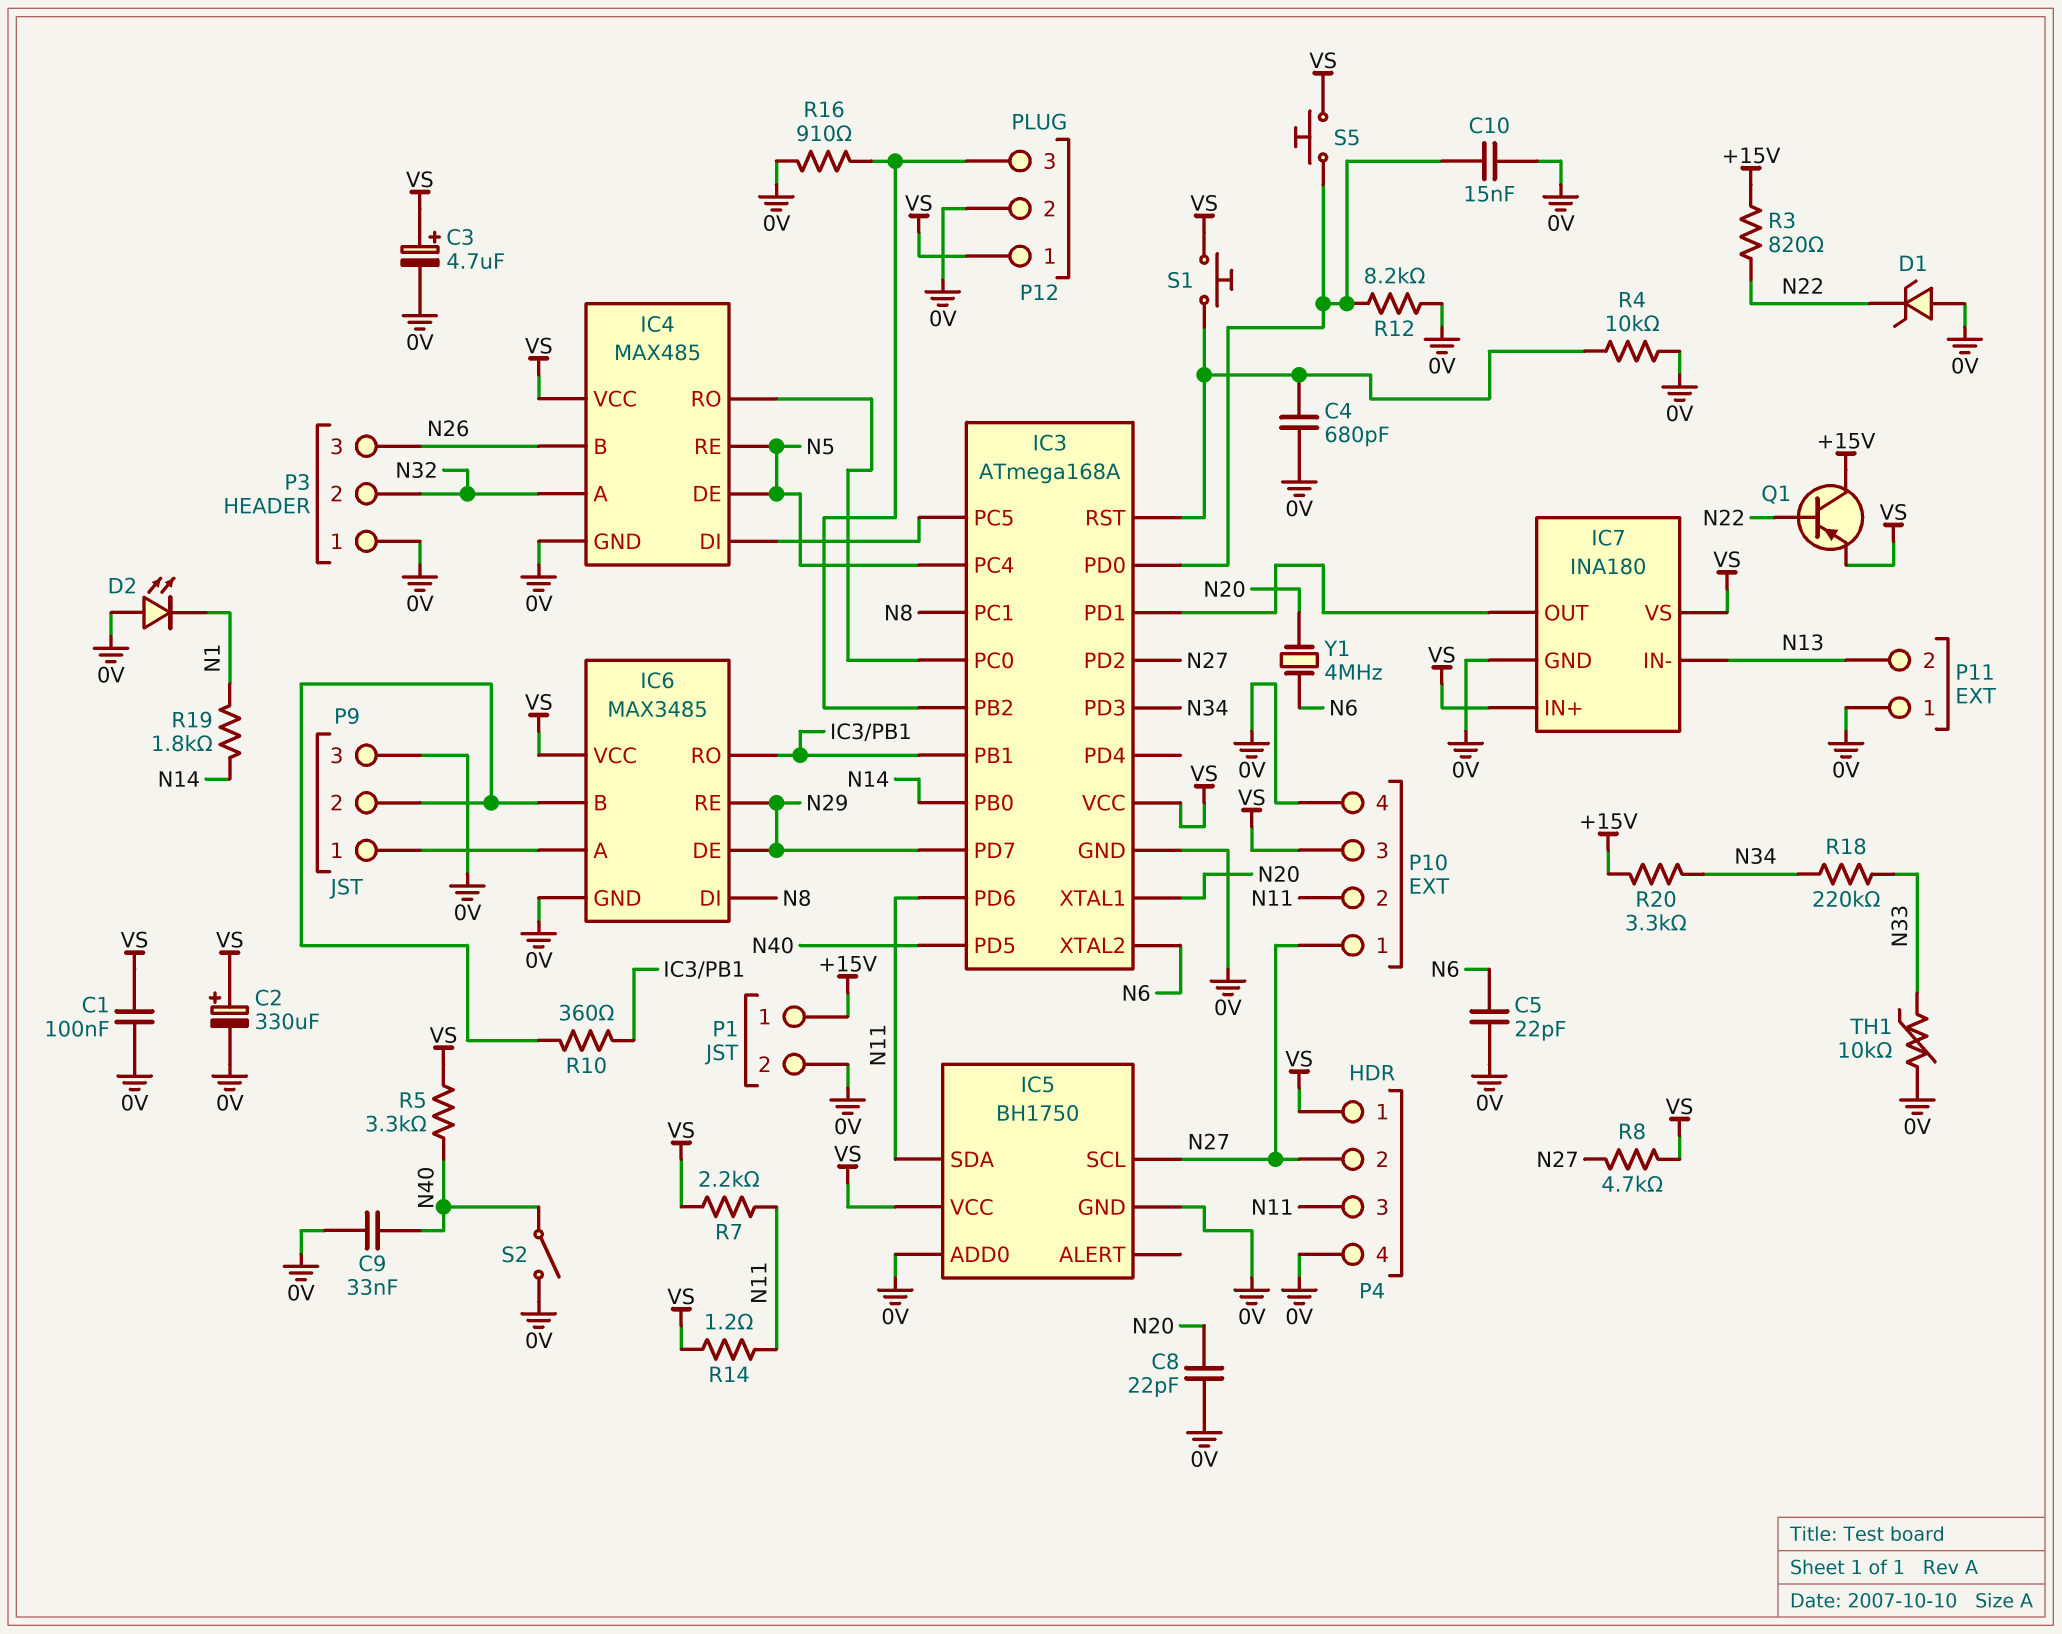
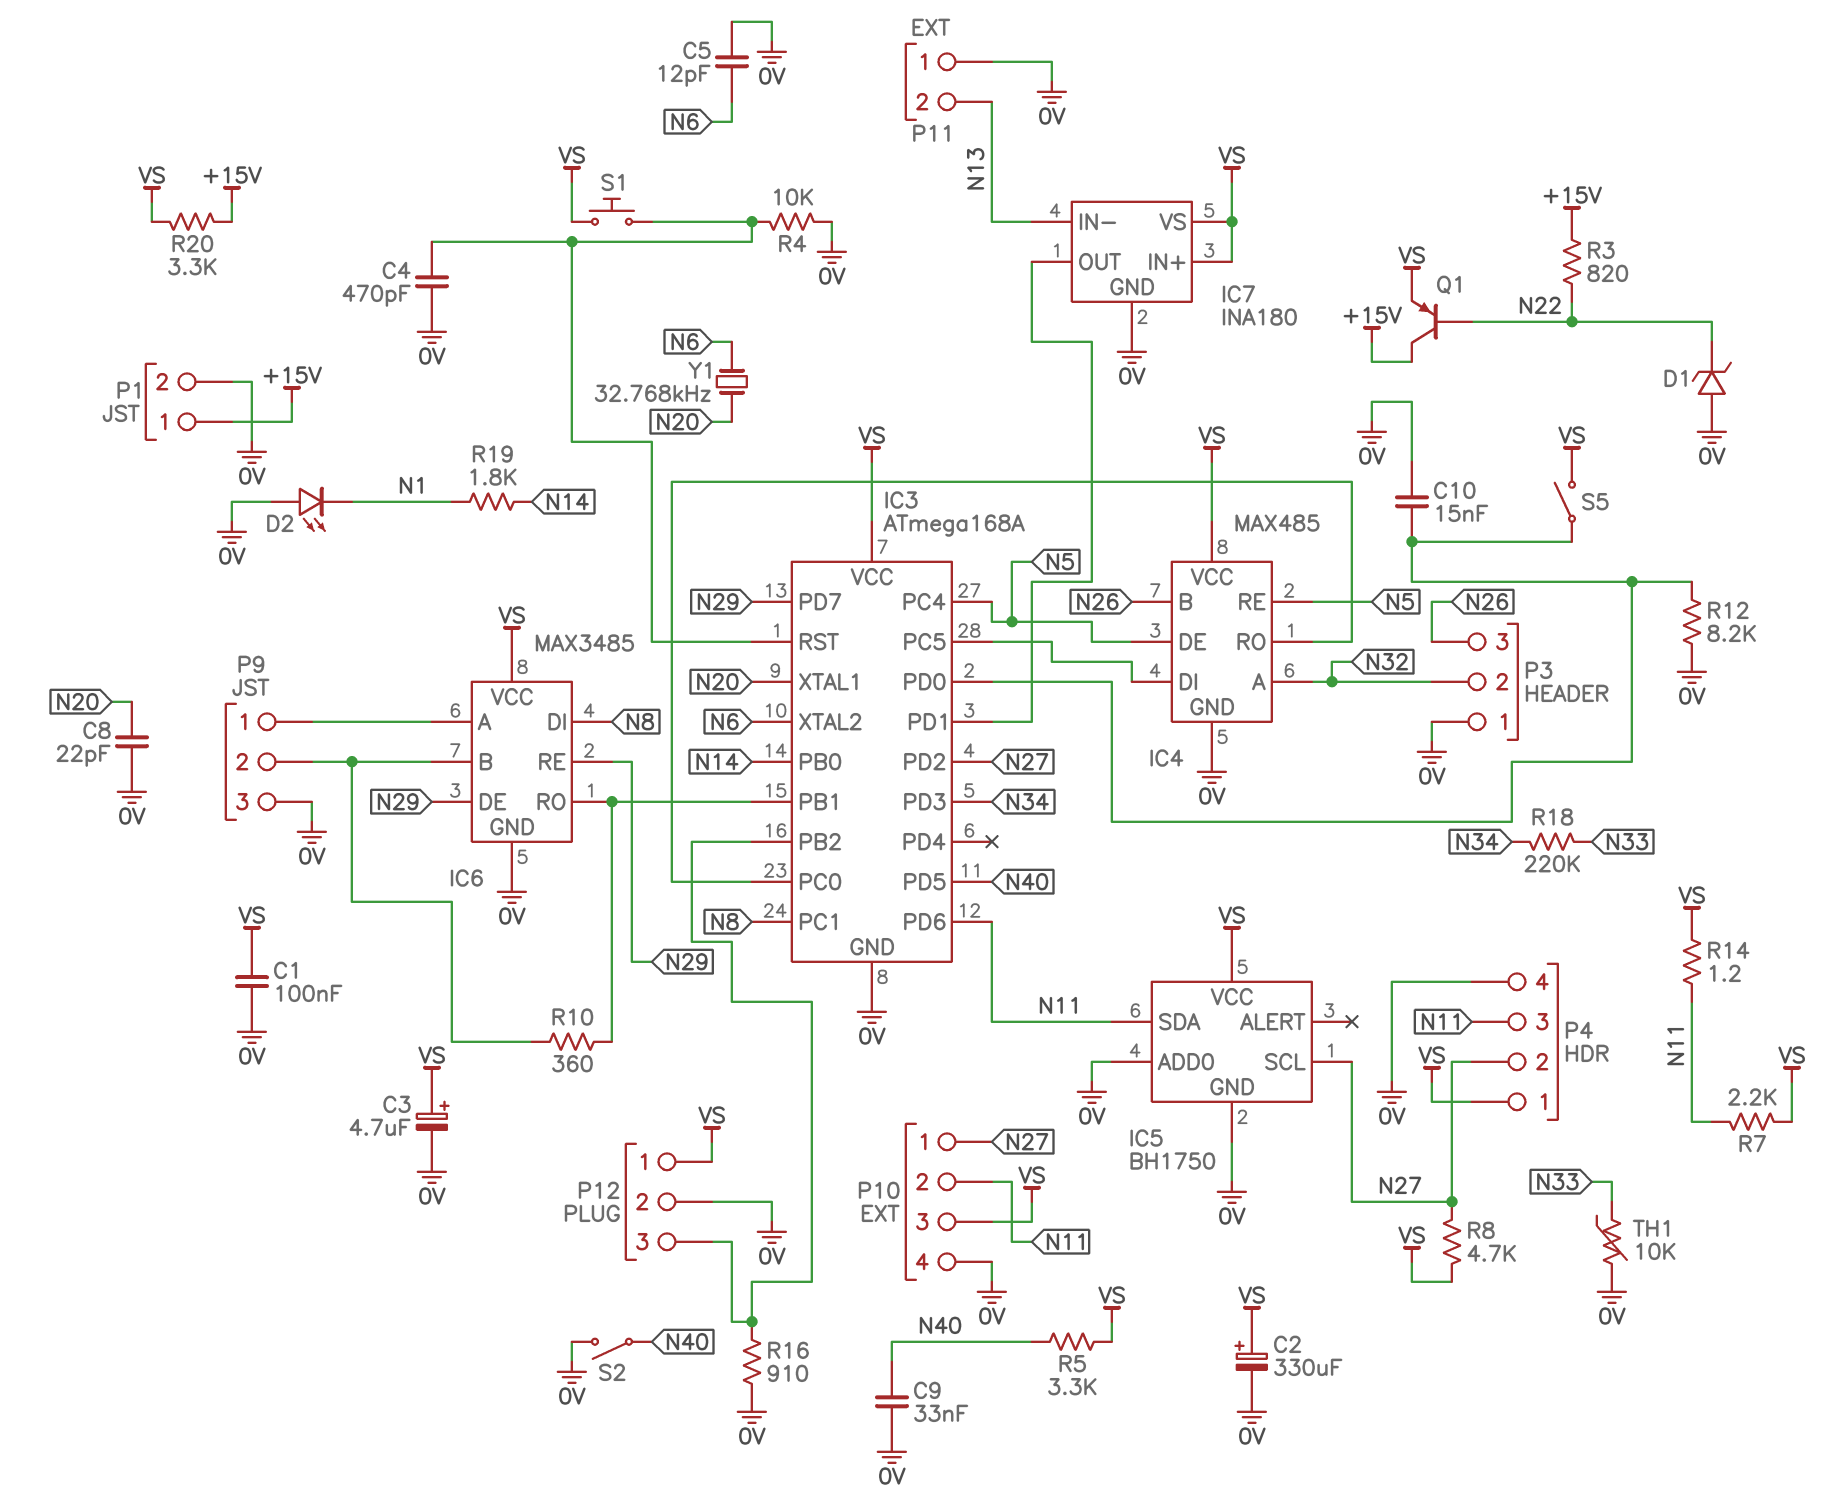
C4: 680pF (0V, IC3/RST) -> 470pF (0V, IC3/RST)
C5: 22pF (0V, N6) -> 12pF (0V, N6)
R20: 3.3k (+15V, N34) -> 3.3k (+15V, VS)
S5: button (IC3/PD0, VS) -> switch (IC3/PD0, VS)
Y1: 4MHz (N6, N20) -> 32.768kHz (N6, N20)

